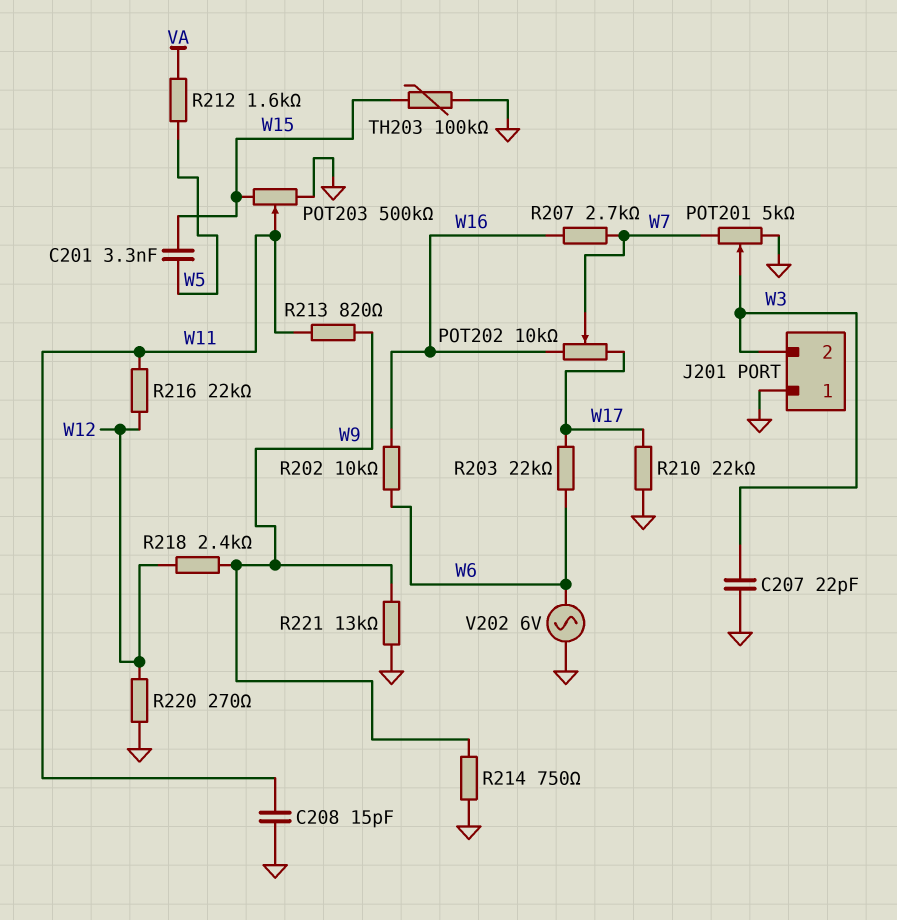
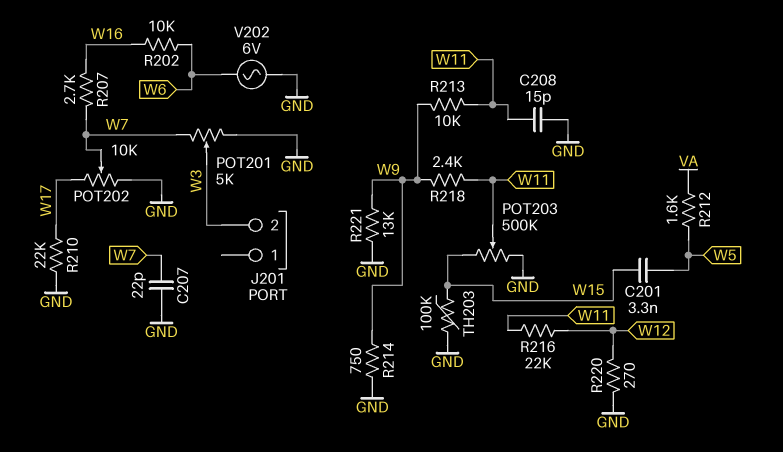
C207: 22pF (GND, W3) -> 22pF (GND, W7)
J201 pin 1: GND -> none
POT202: 10k (W16, W17, wiper W7) -> 10k (GND, W17, wiper W7)
R203: 22k (W6, W17) -> none
R213: 820 (W9, W11) -> 10k (W9, W11)
R218: 2.4k (W9, W12) -> 2.4k (W9, W11)

